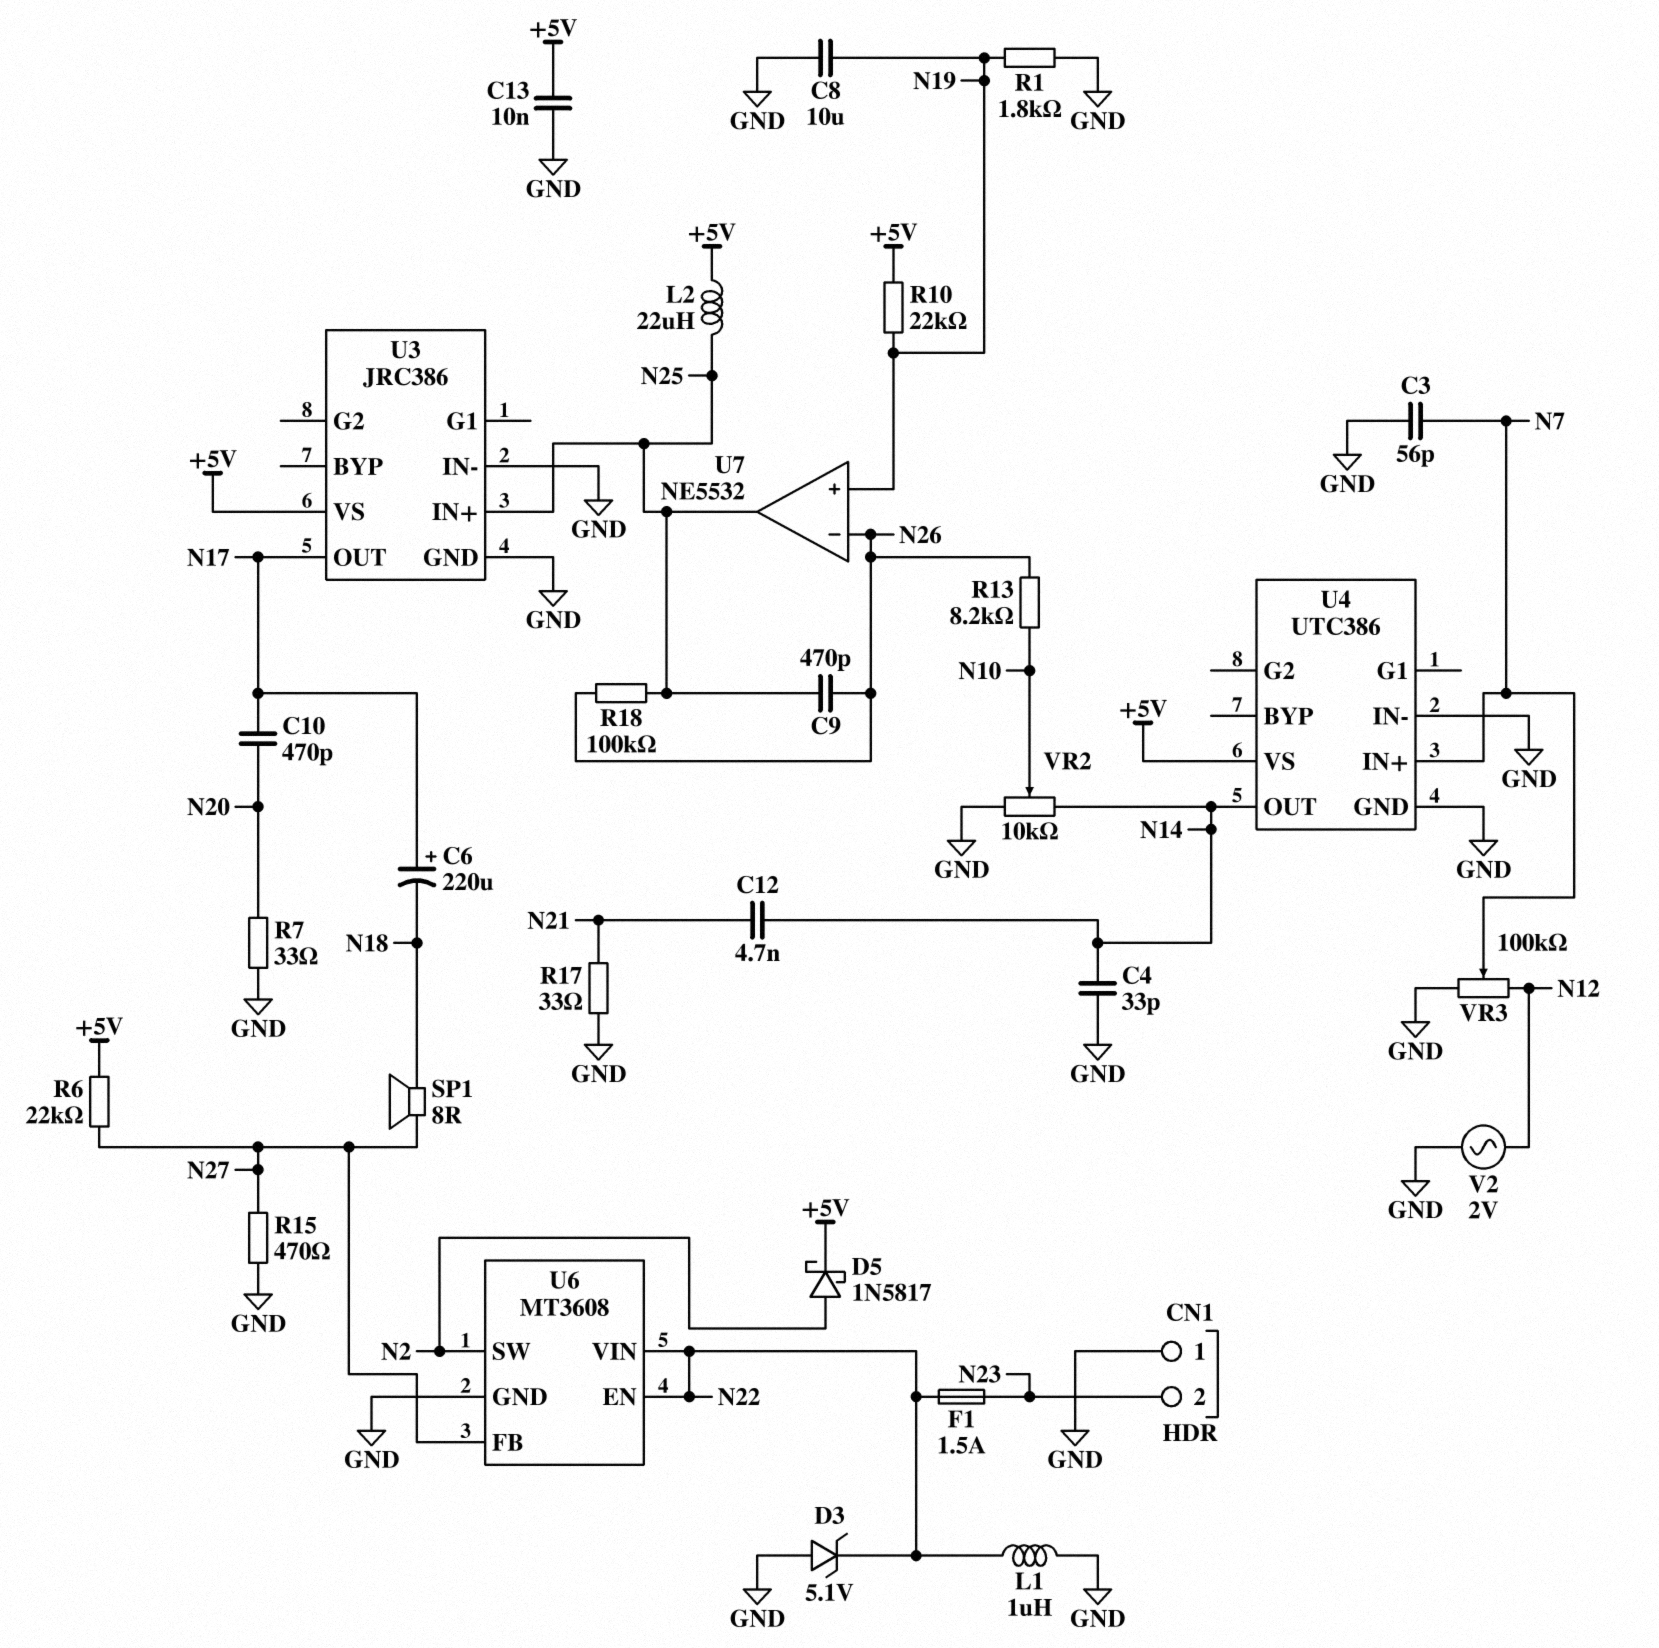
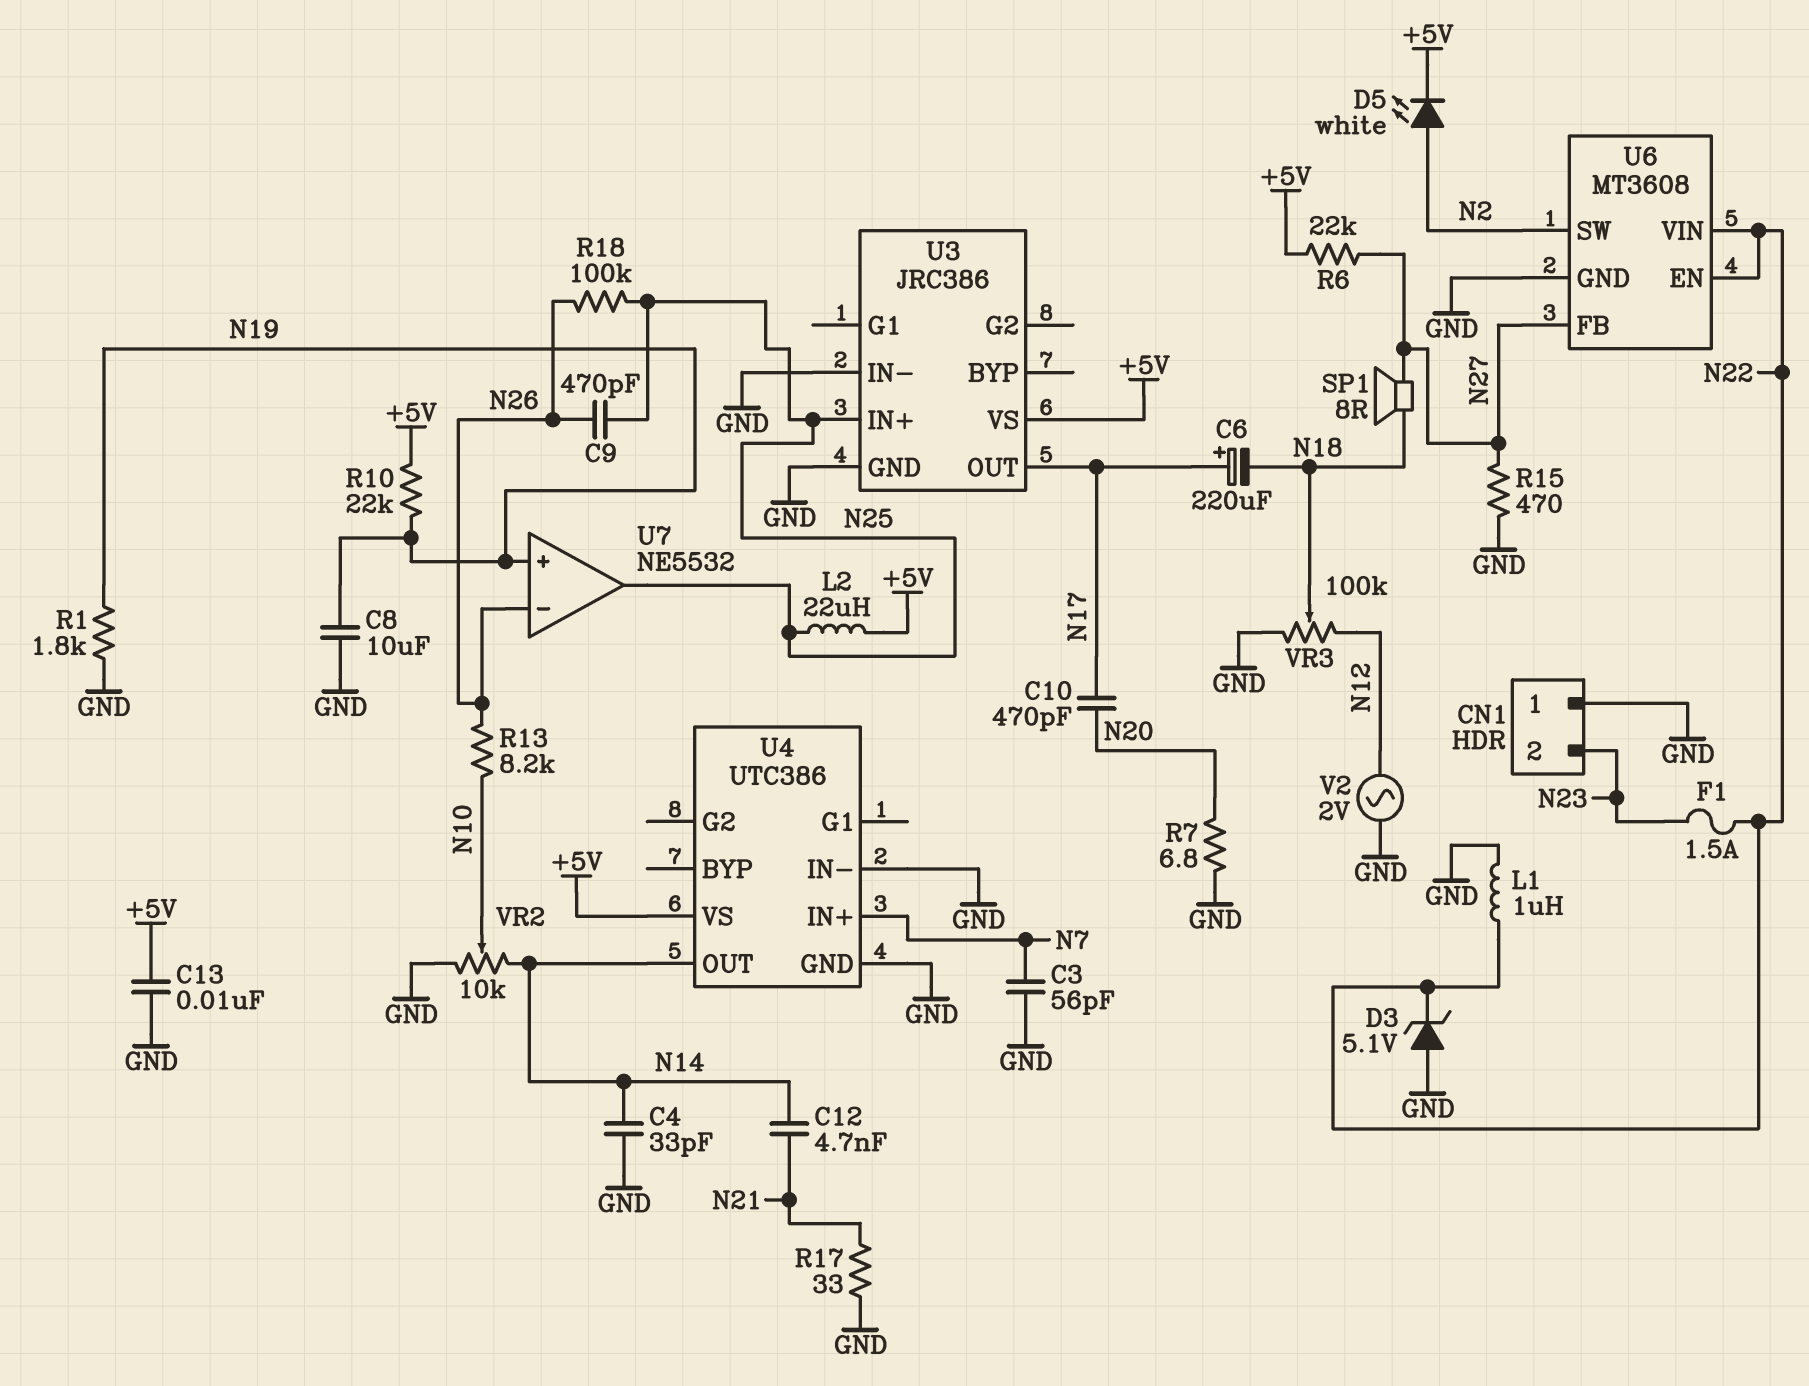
D5: schottky 1N5817 (A N2, K +5V) -> LED white (A N2, K +5V)
R7: 33 (GND, N20) -> 6.8 (GND, N20)
VR3: 100k (GND, N12, wiper N7) -> 100k (GND, N12, wiper N18)

